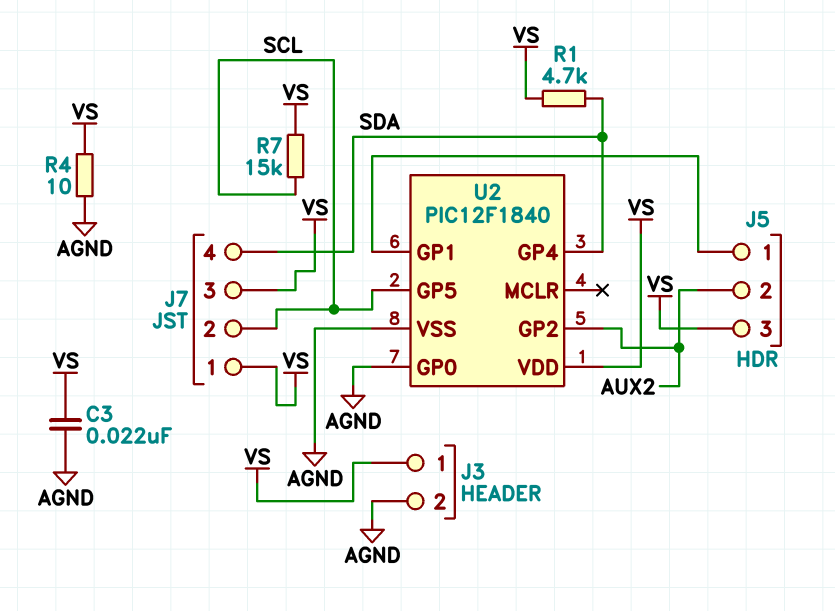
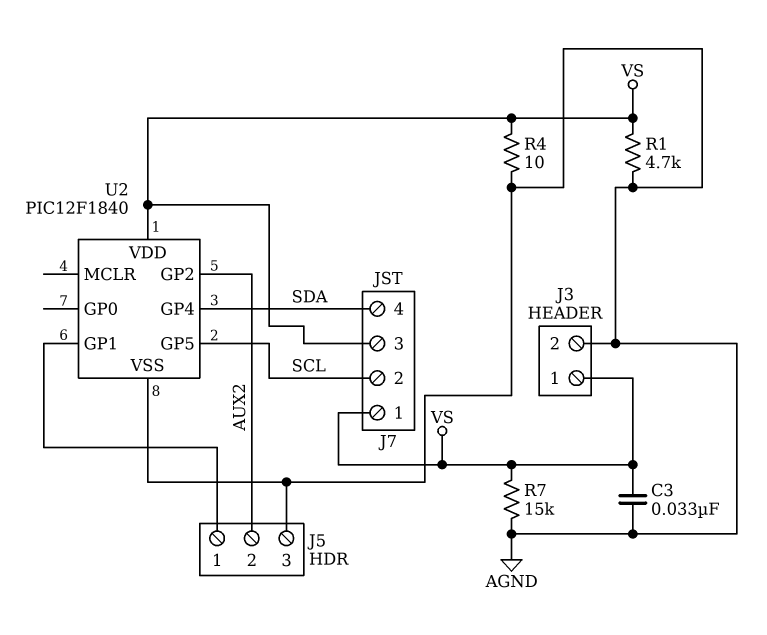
C3: 22nF (AGND, VS) -> 33nF (AGND, VS)
J5 pin 3: VS -> AGND
R1: 4.7k (SDA, VS) -> 4.7k (AGND, VS)
R7: 15k (SCL, VS) -> 15k (AGND, VS)
U2 pin GP0: AGND -> none

